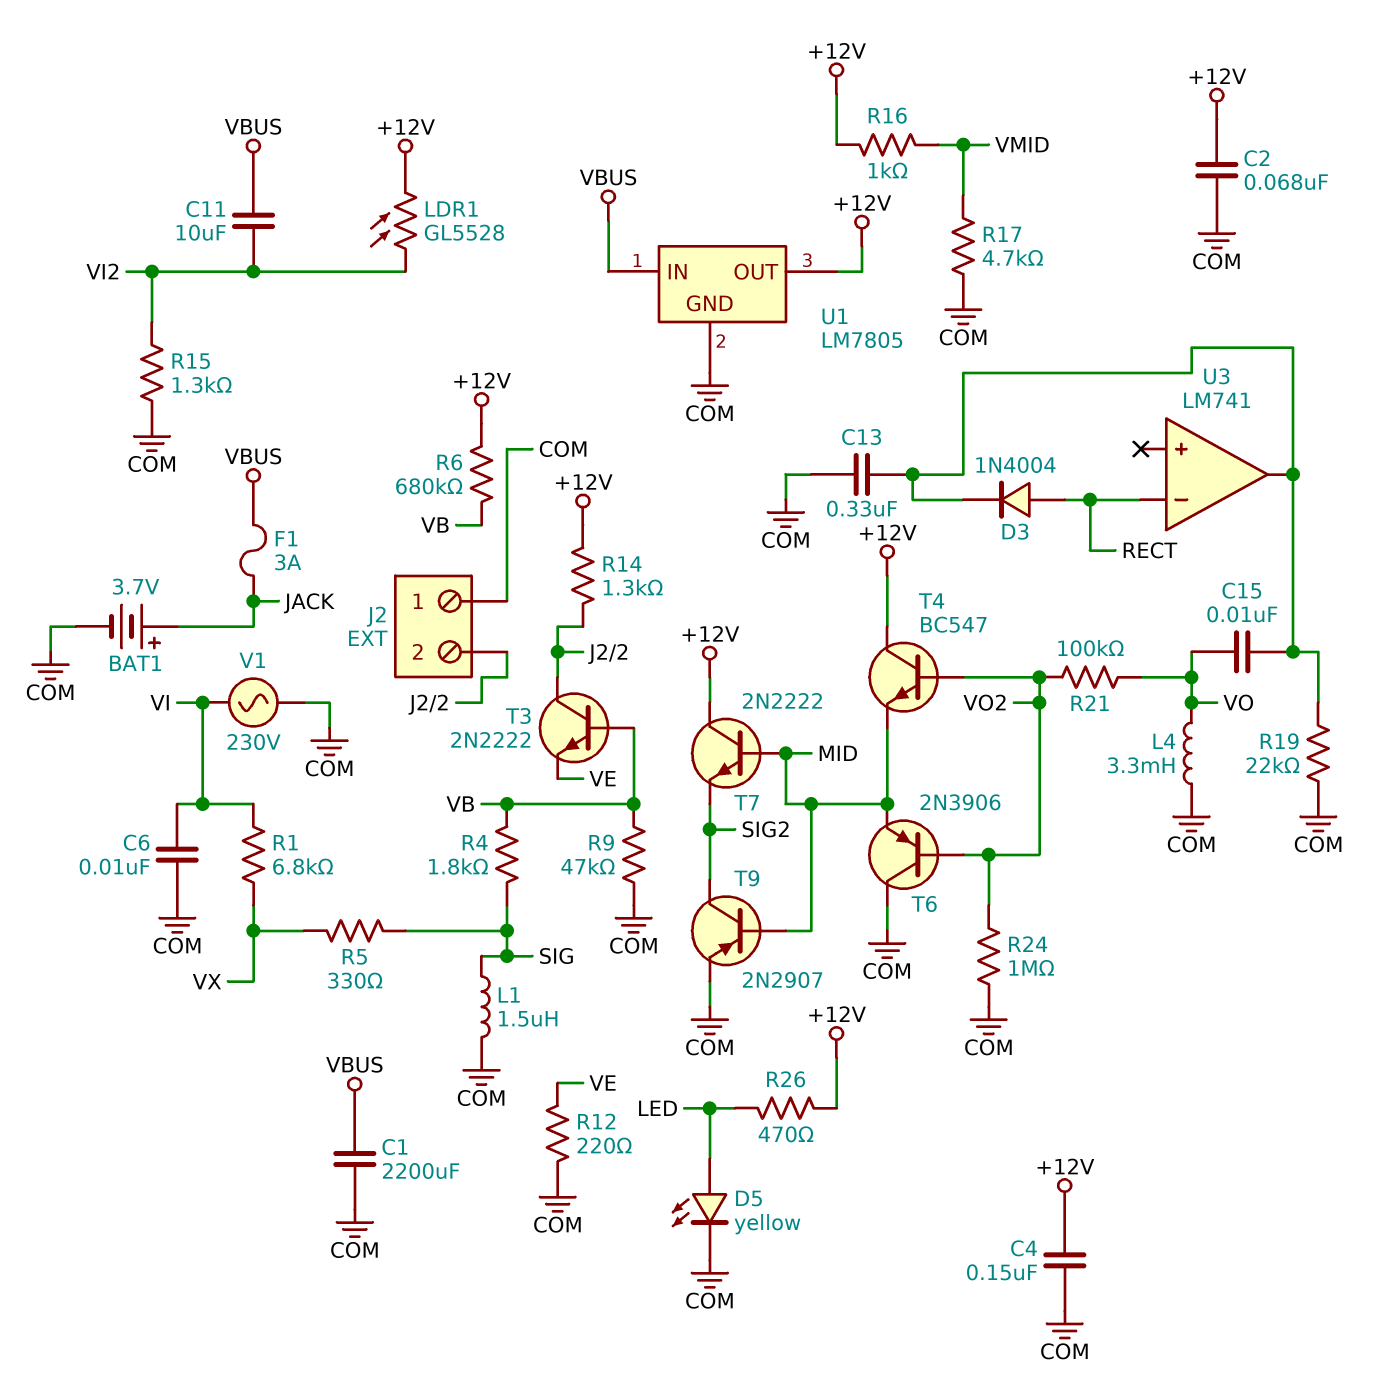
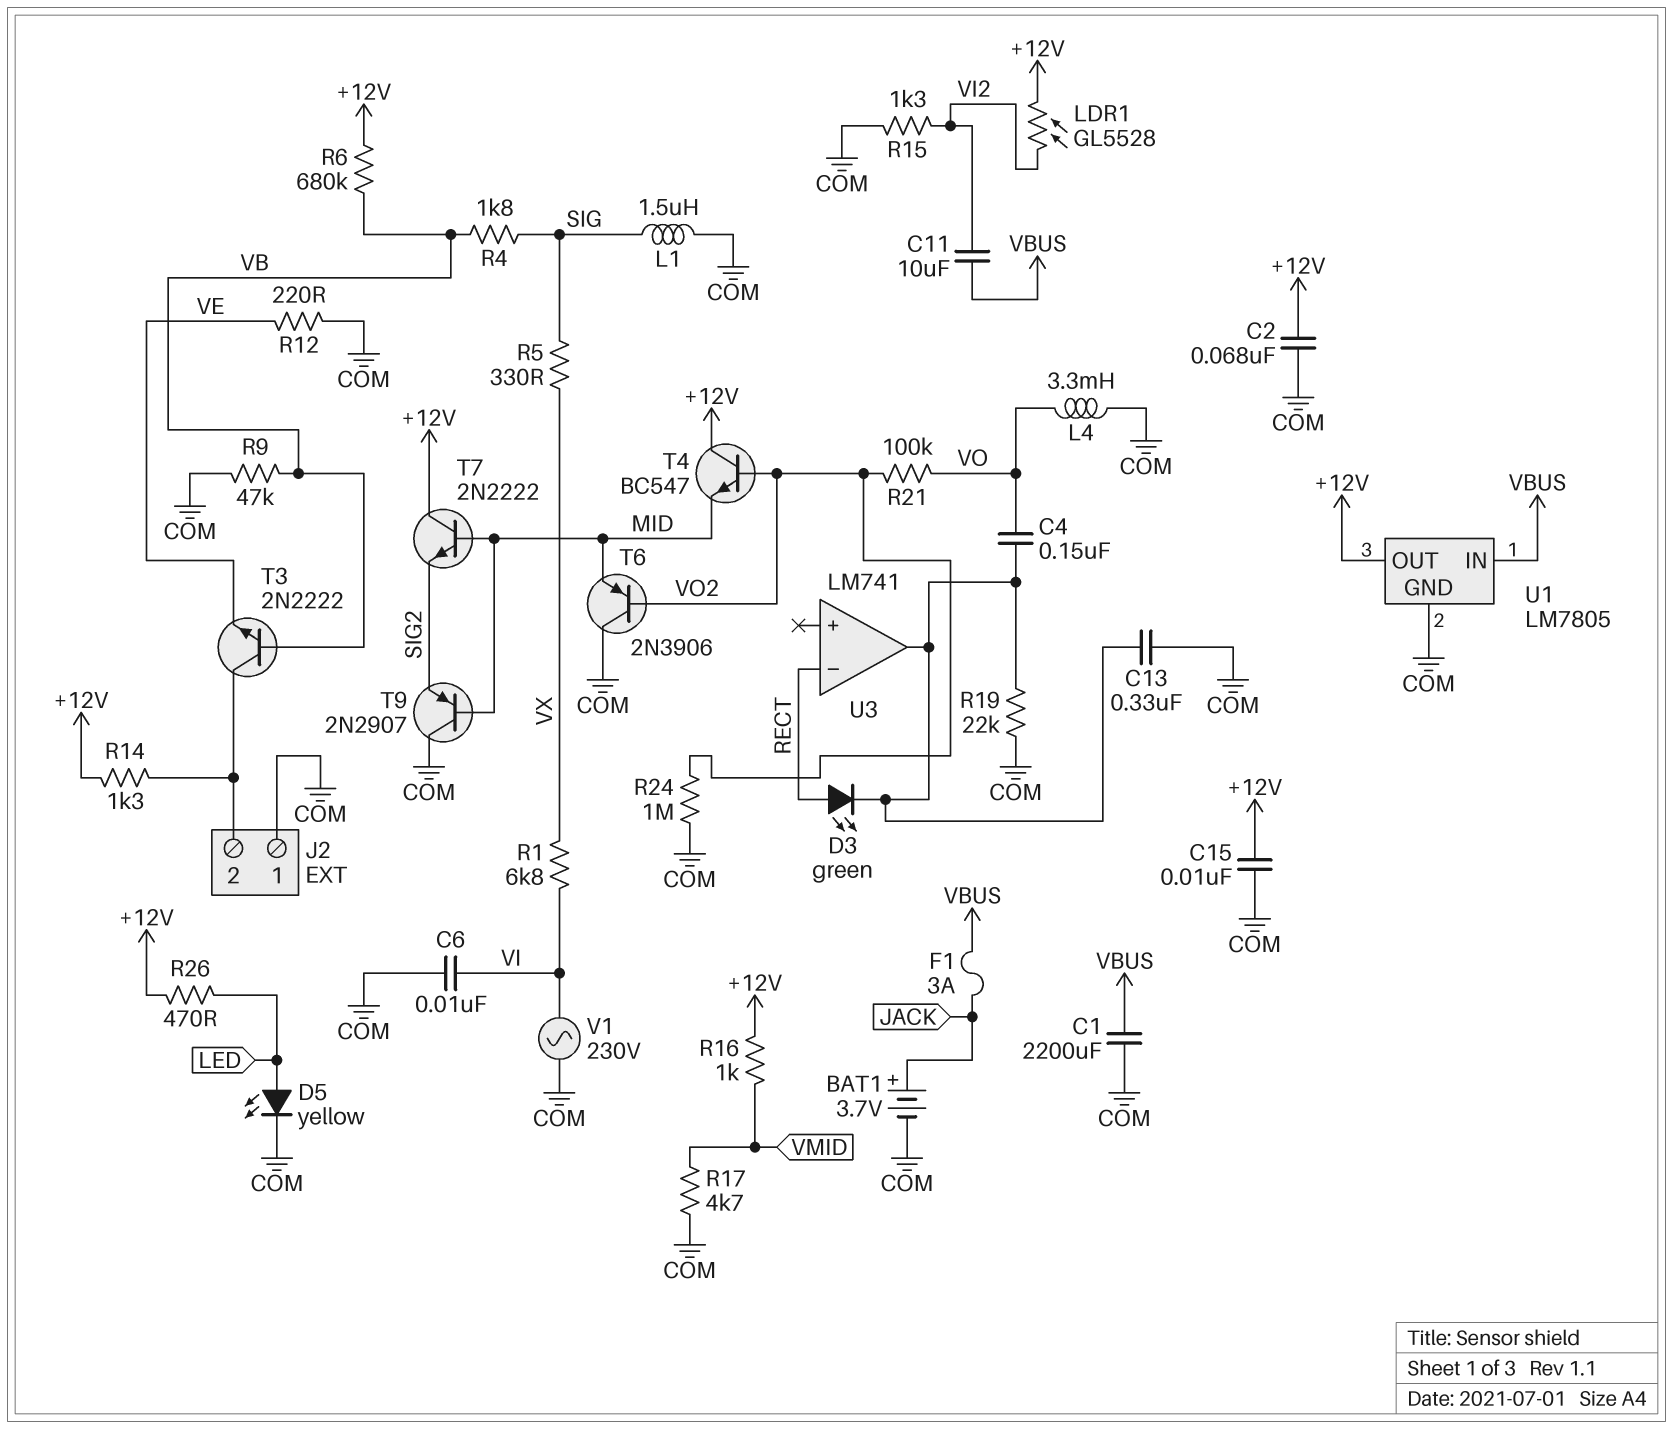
C4: 150nF (+12V, COM) -> 150nF (U3/out, VO)
C15: 10nF (U3/out, VO) -> 10nF (+12V, COM)
D3: diode 1N4004 (A RECT, K U3/out) -> LED green (A RECT, K U3/out)
T9: PNP 2N2907 (B MID, C SIG2, E COM) -> PNP 2N2907 (B MID, C COM, E SIG2)

